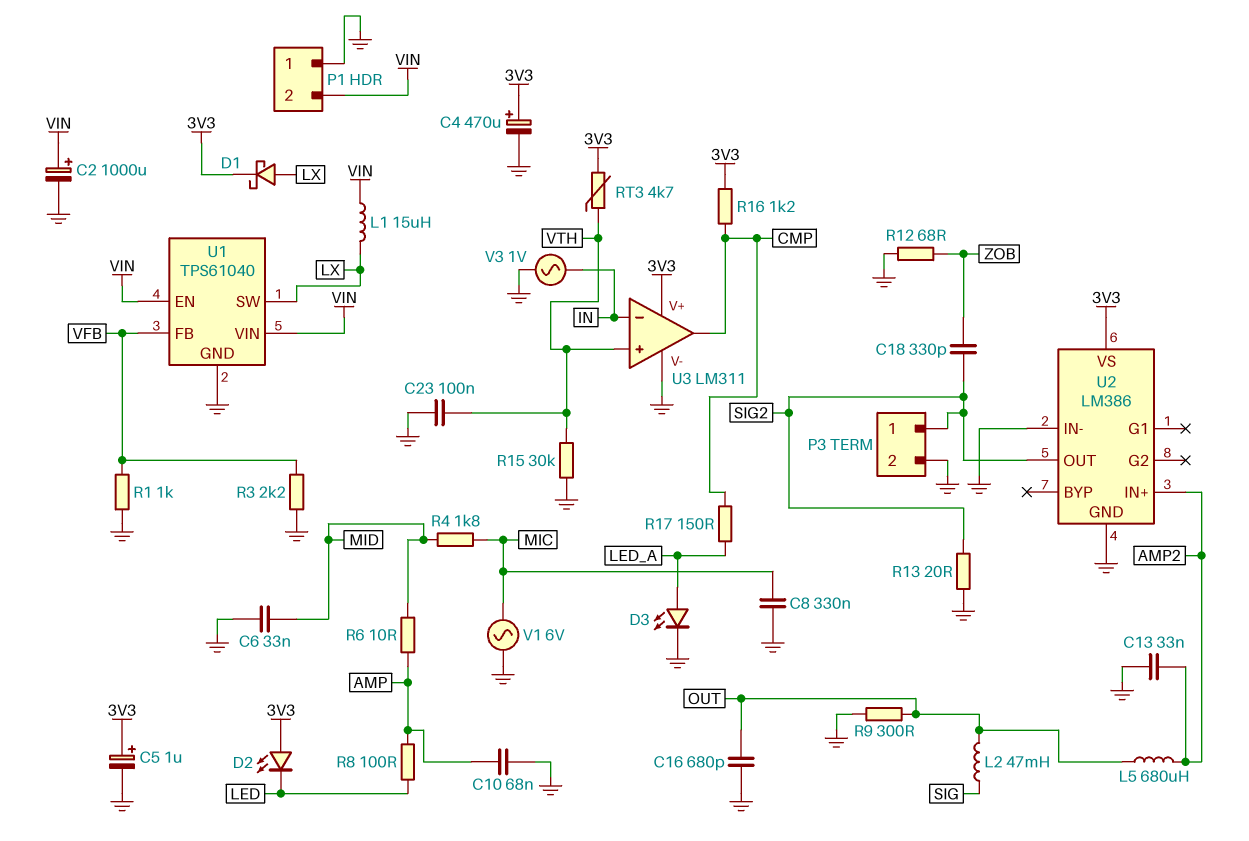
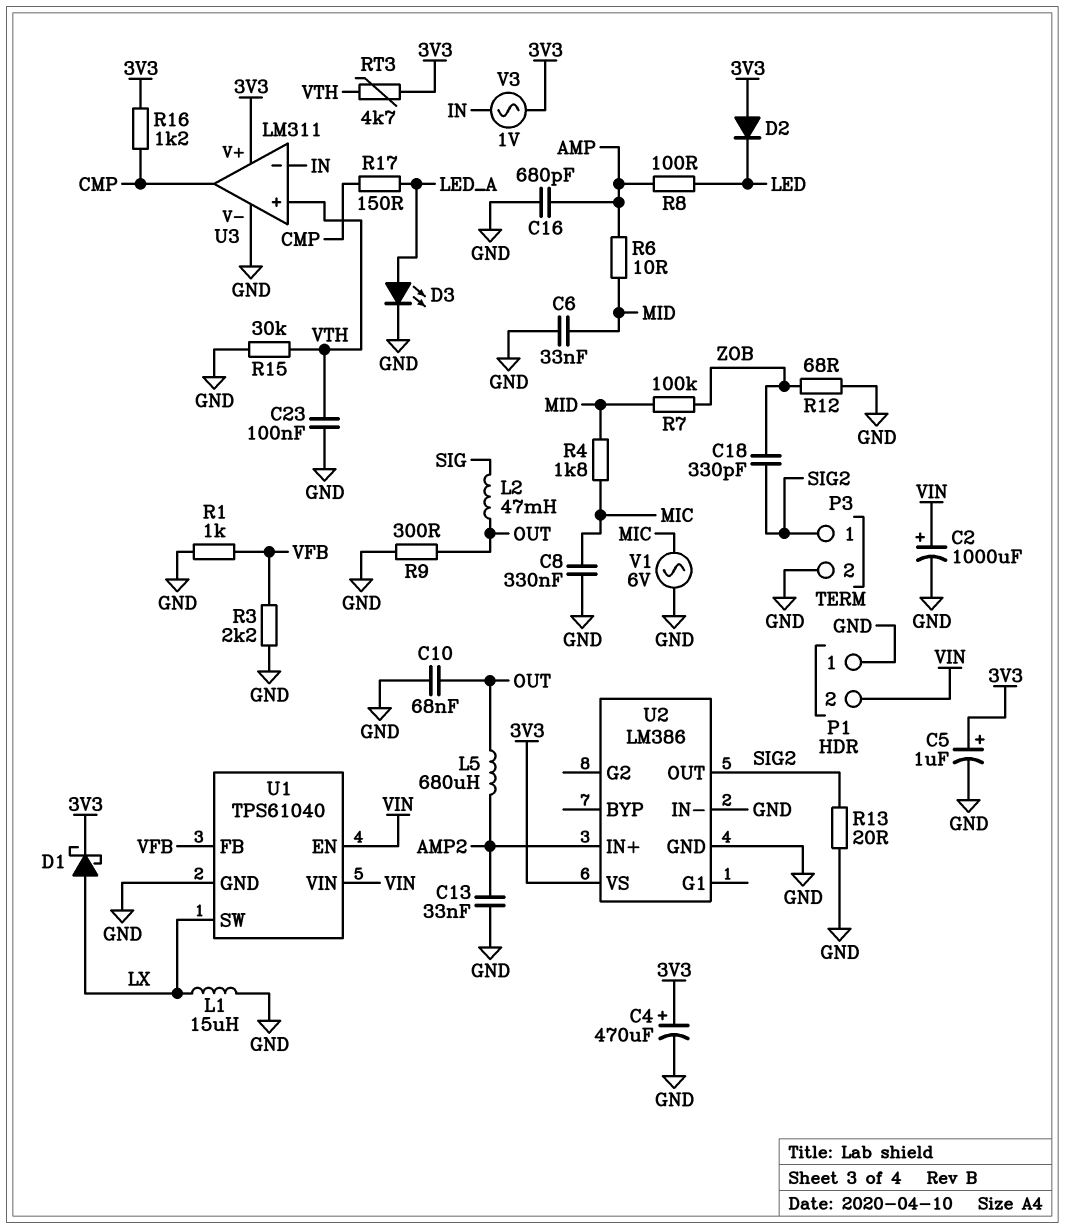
C10: 68nF (AMP, GND) -> 68nF (GND, OUT)
C16: 680pF (GND, OUT) -> 680pF (AMP, GND)
D2: LED (A 3V3, K LED) -> diode (A 3V3, K LED)
L1: 15uH (LX, VIN) -> 15uH (GND, LX)
R7: none -> 100k (MID, ZOB)
V3: AC 1V (GND, IN) -> AC 1V (3V3, IN)

